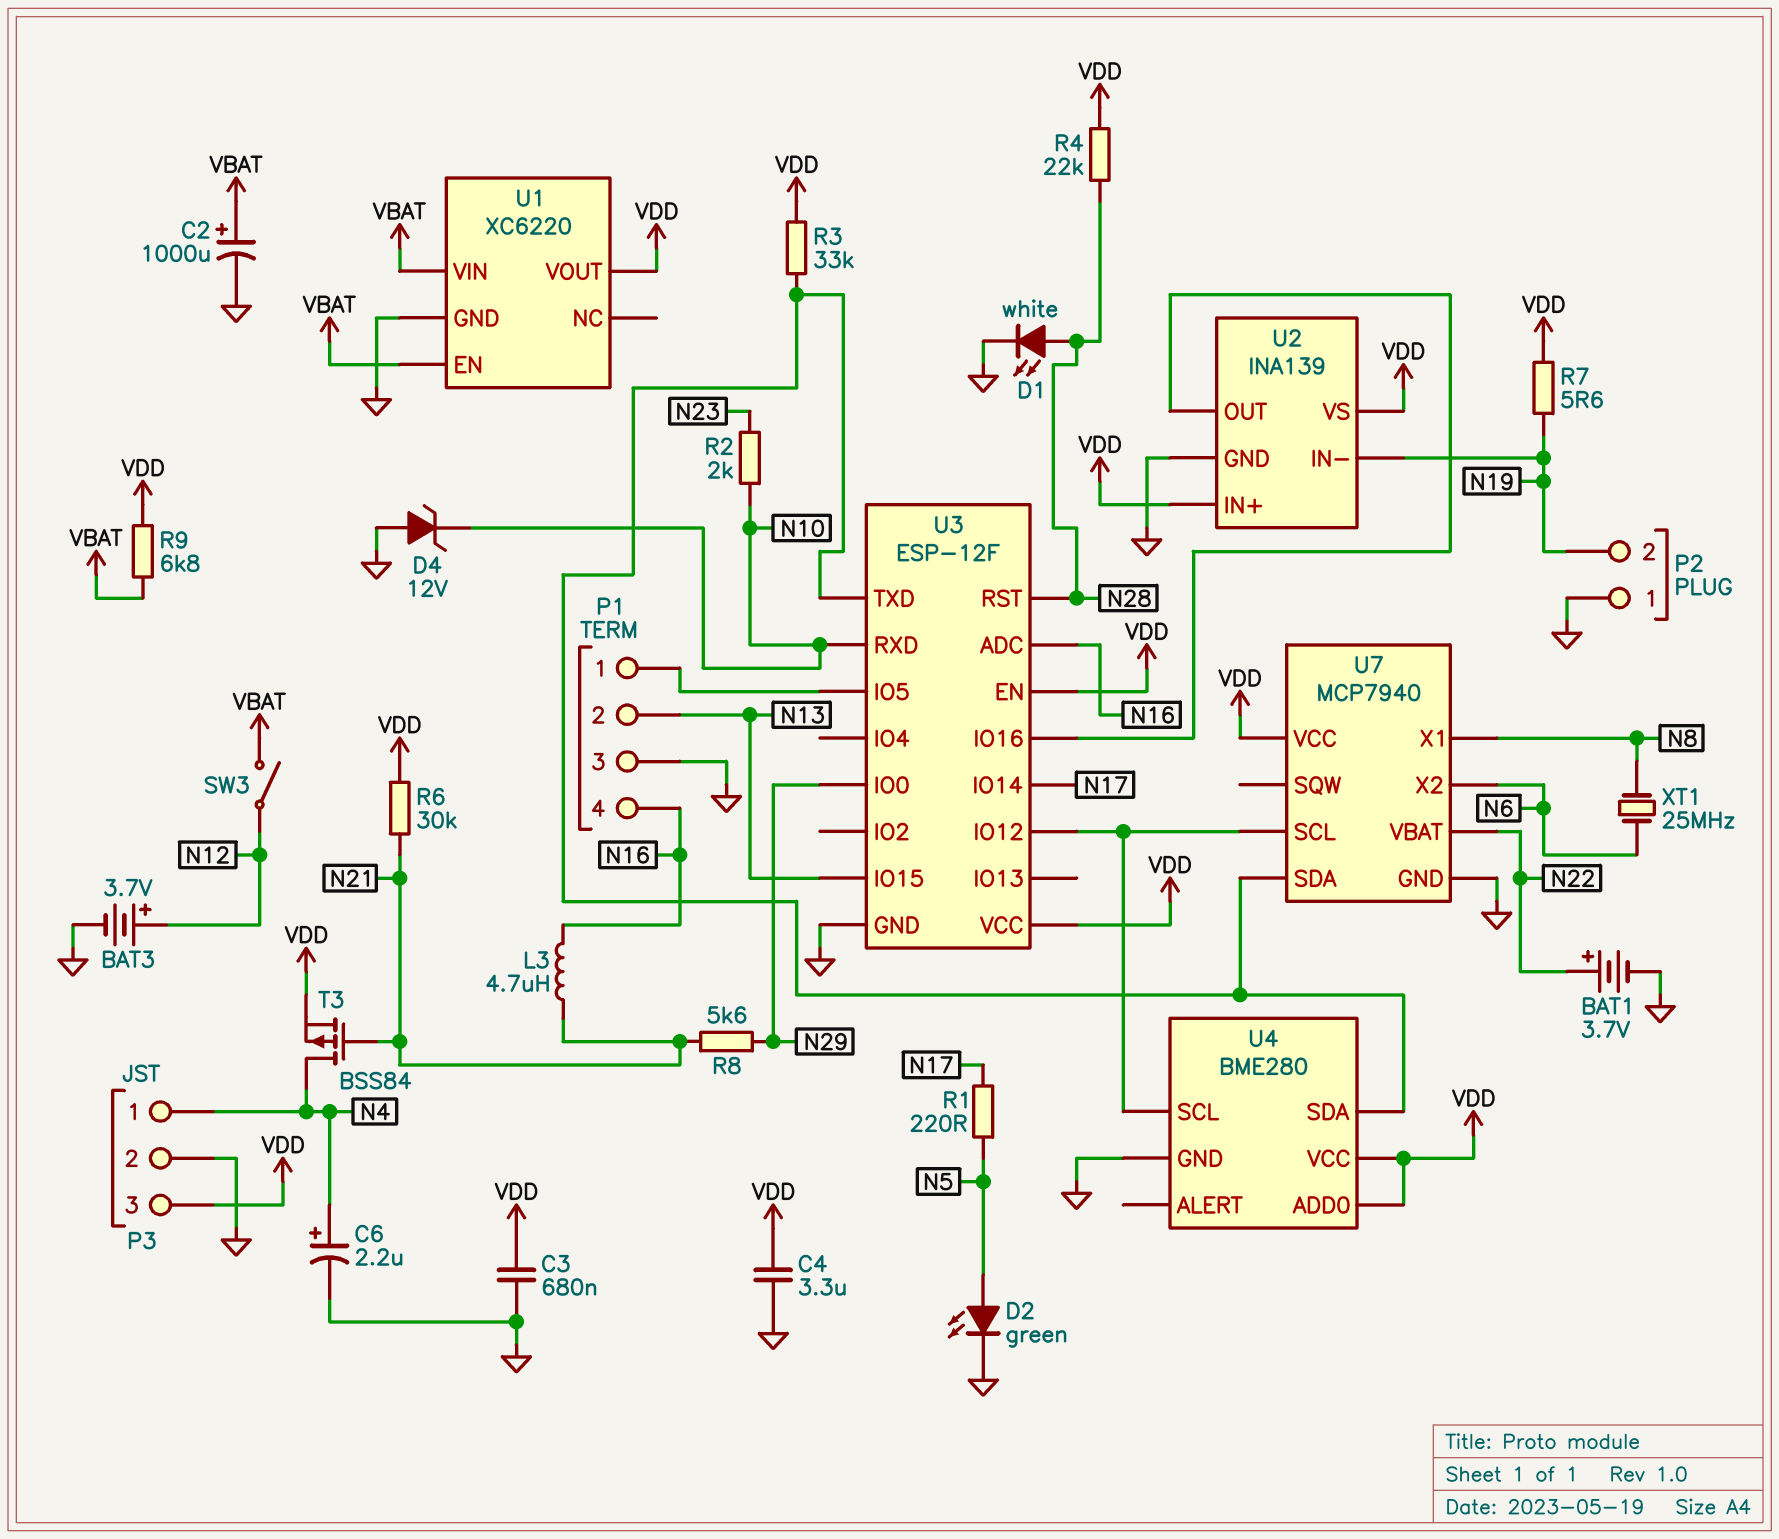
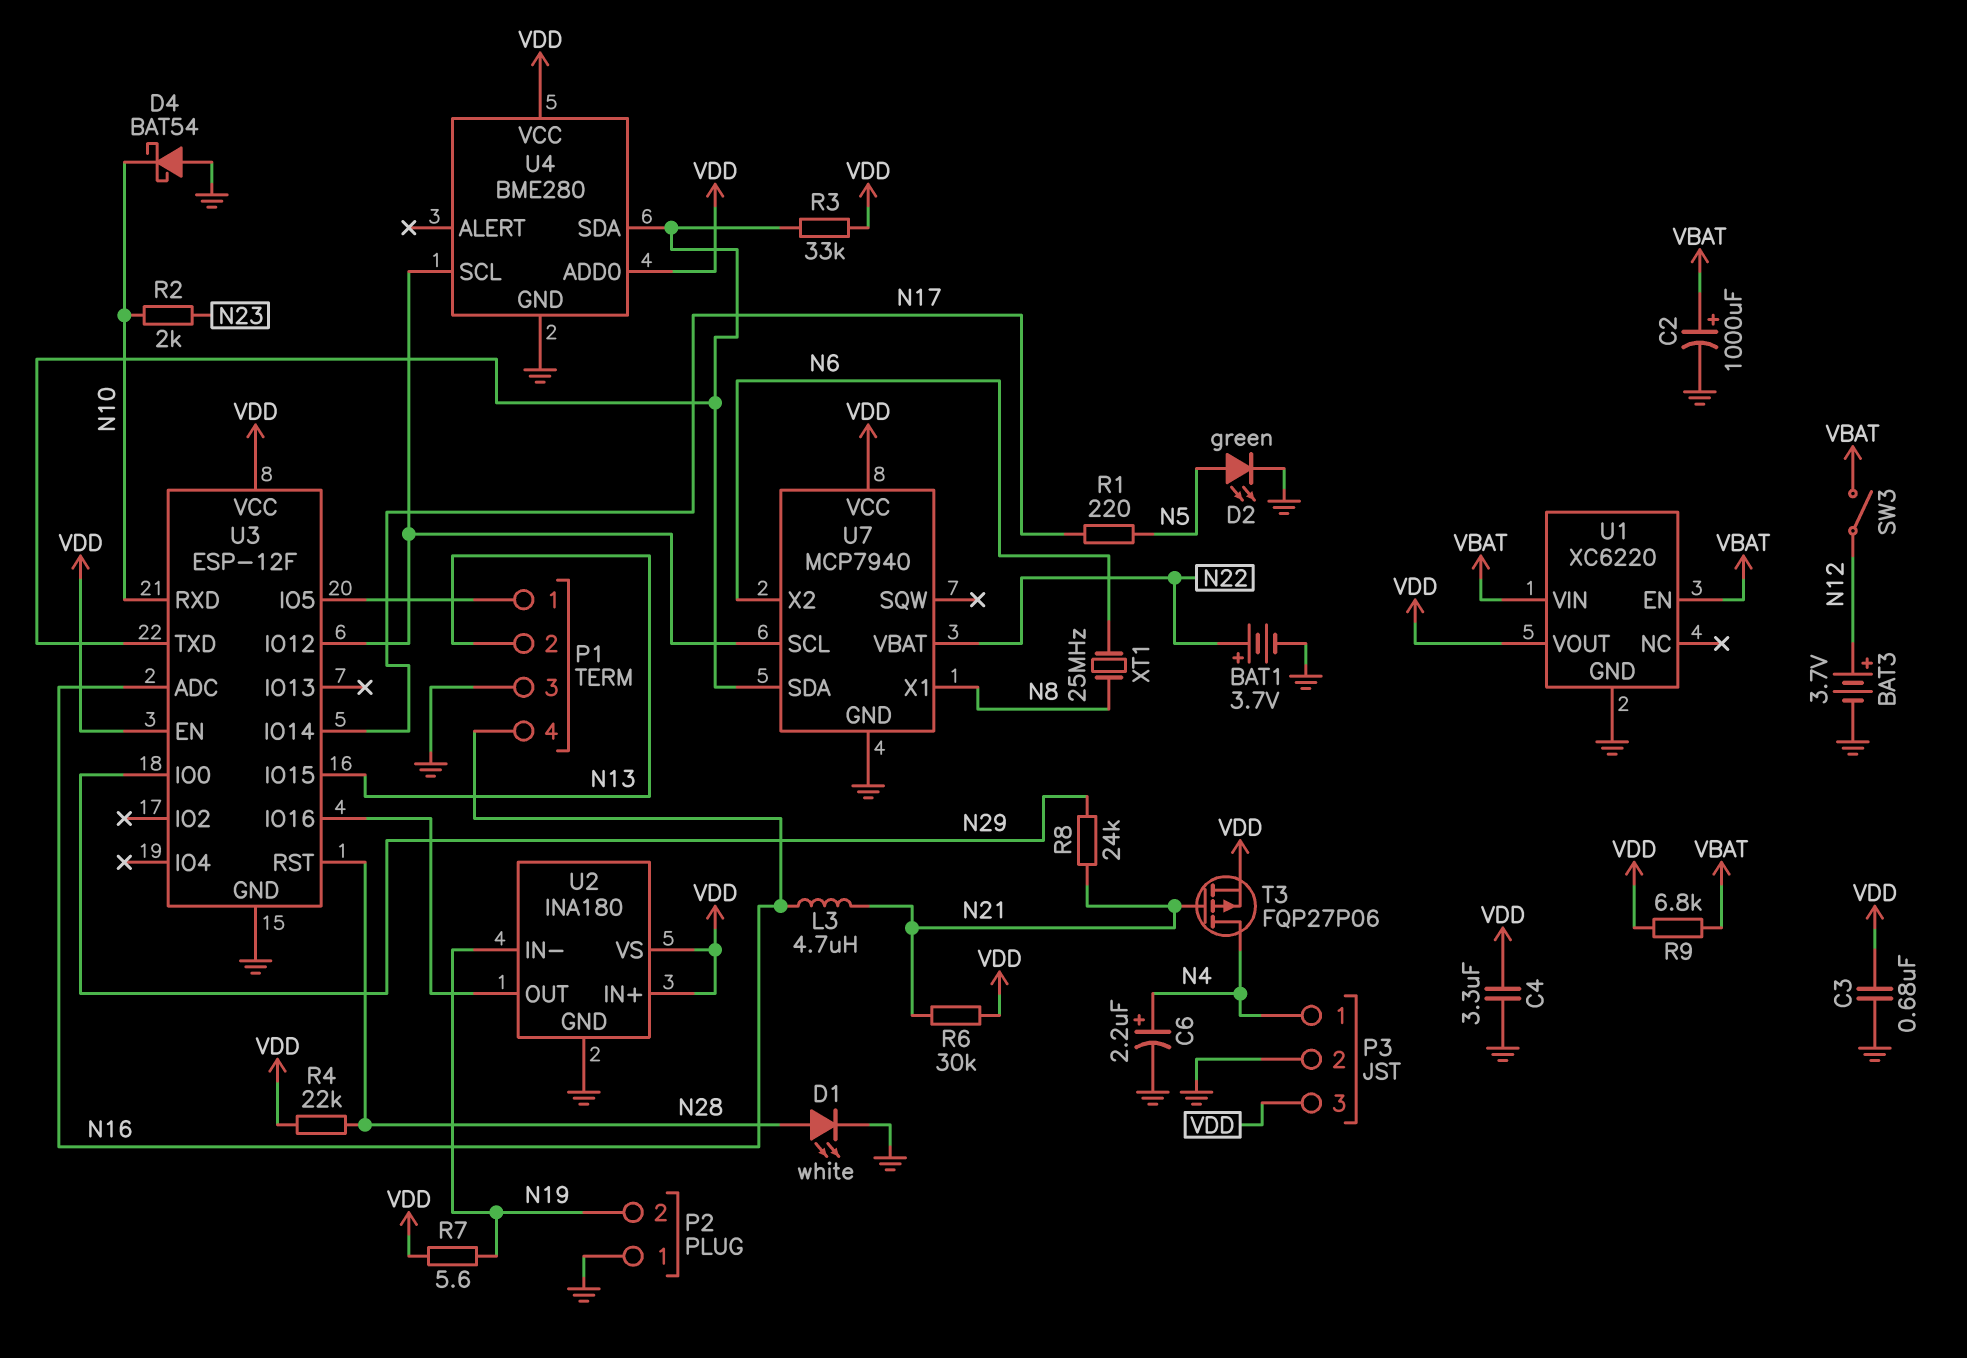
D4: zener 12V (A GND, K N10) -> schottky BAT54 (A GND, K N10)
R8: 5.6k (N21, N29) -> 24k (N21, N29)
T3: PMOS BSS84 (G N21, D N4, S VDD) -> PMOS FQP27P06 (G N21, D N4, S VDD)
U2: INA139 -> INA180

